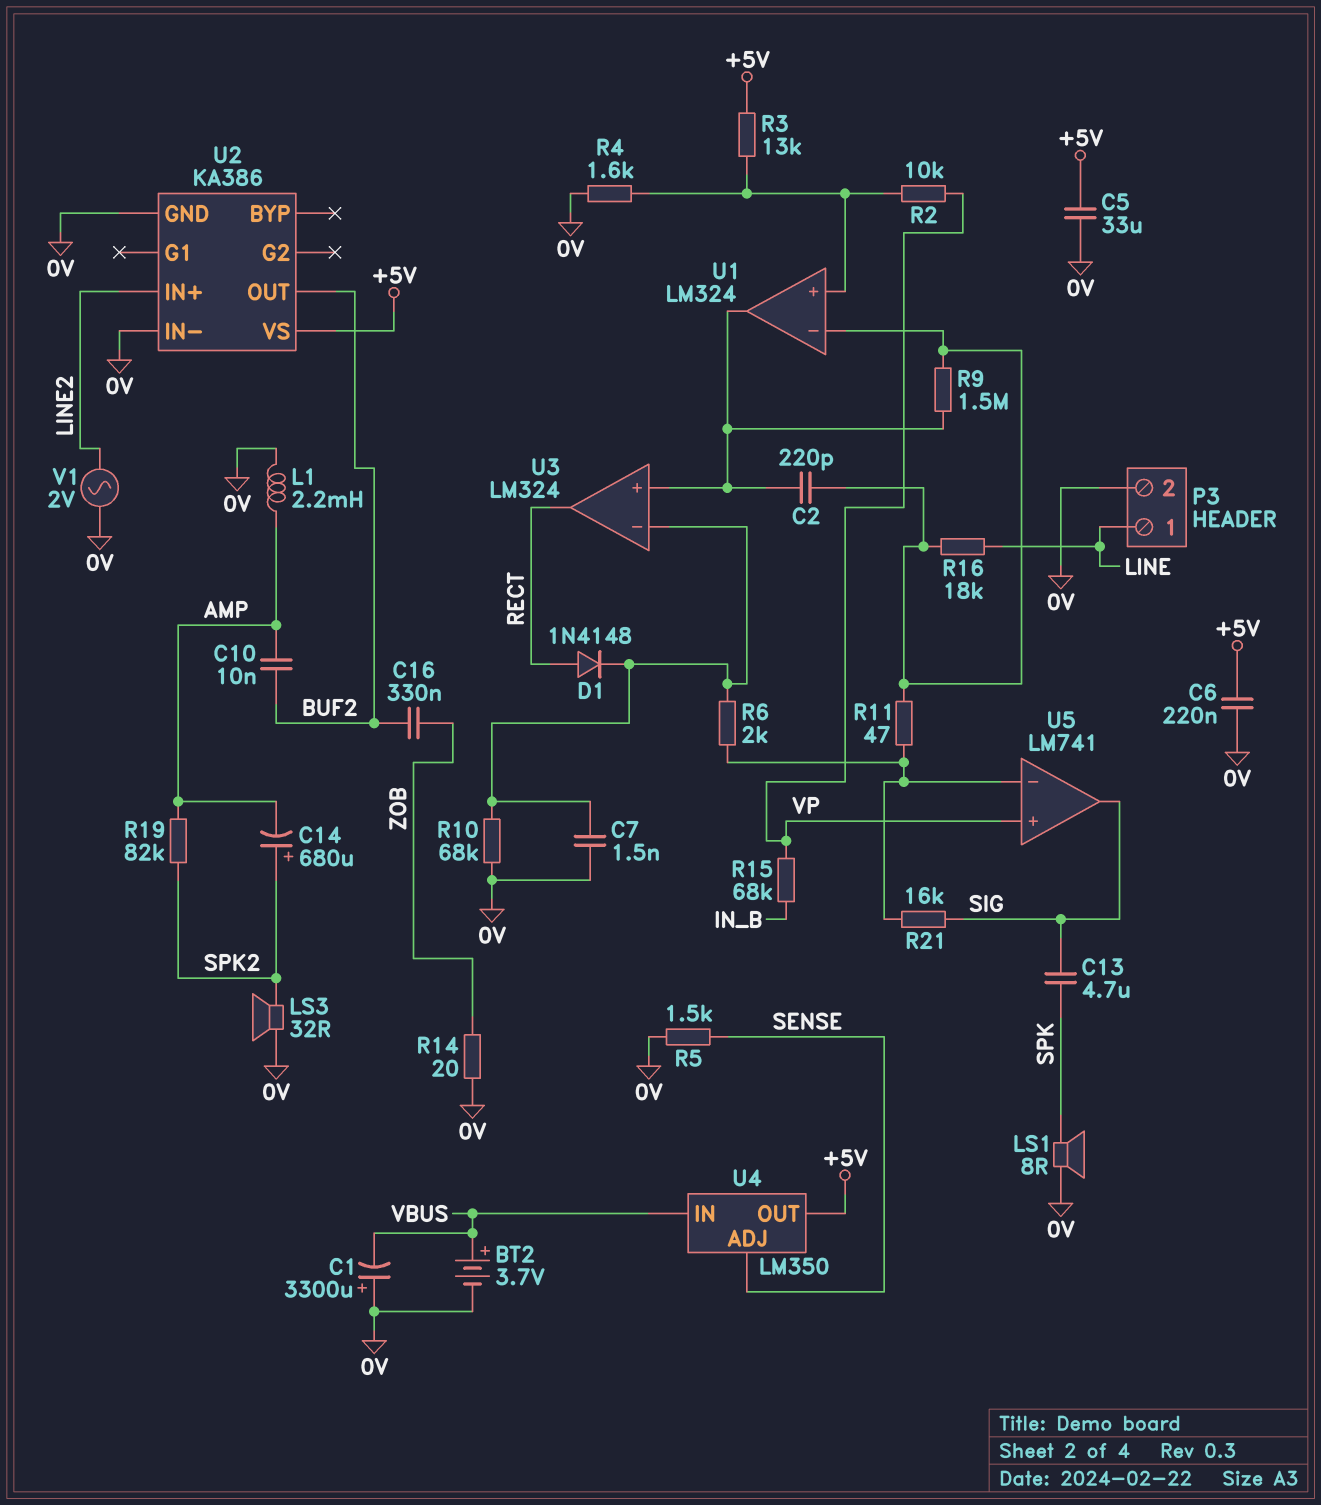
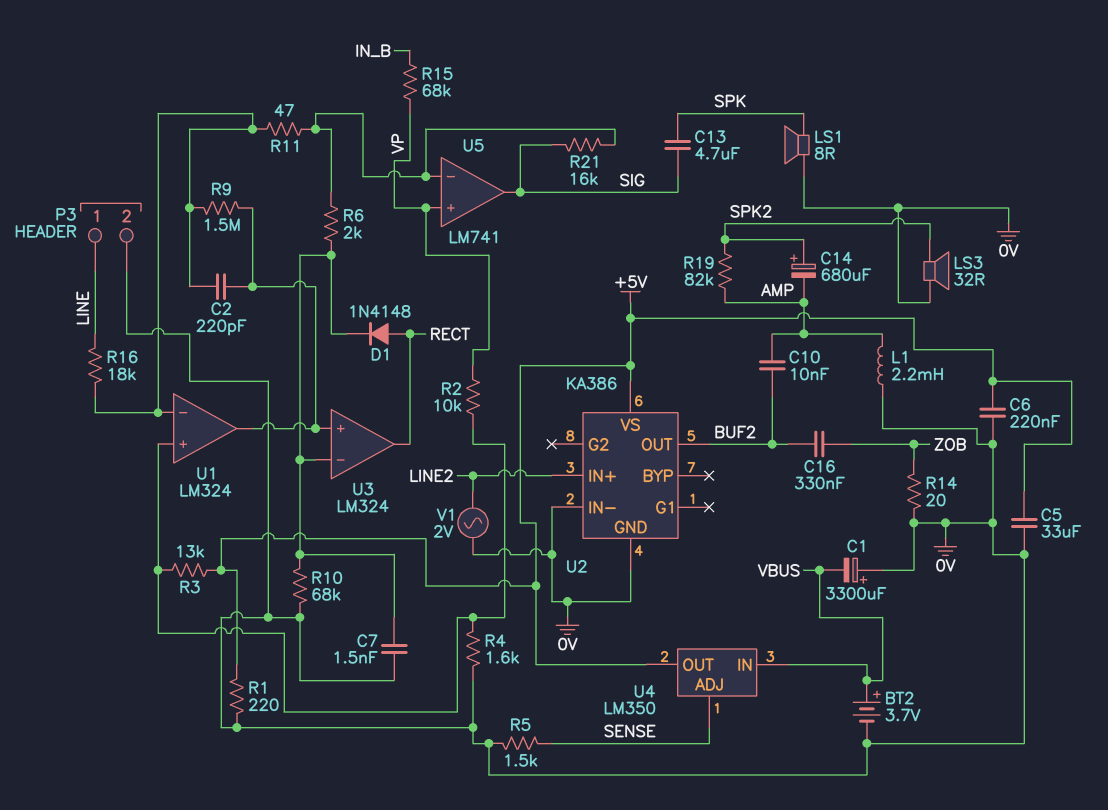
R1: none -> 220 (+5V, 0V)

